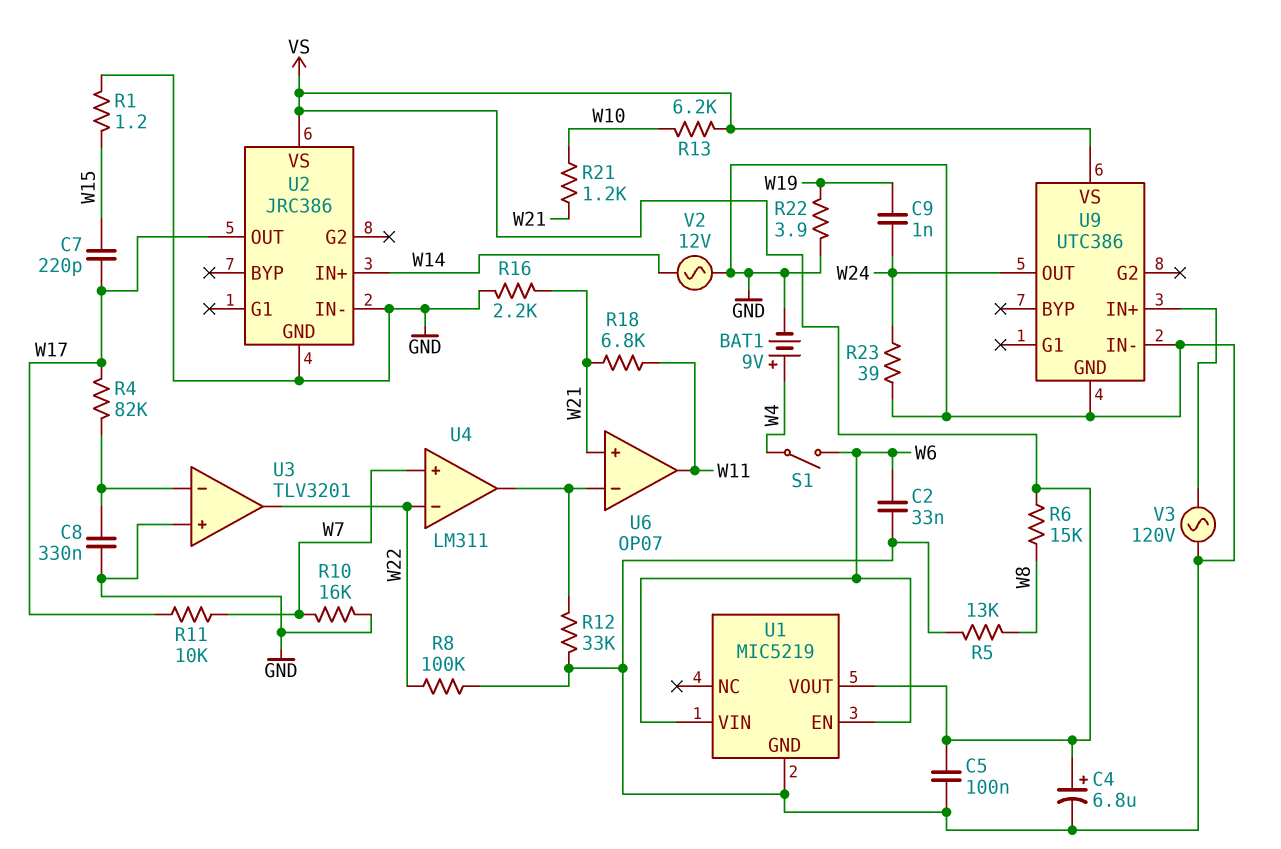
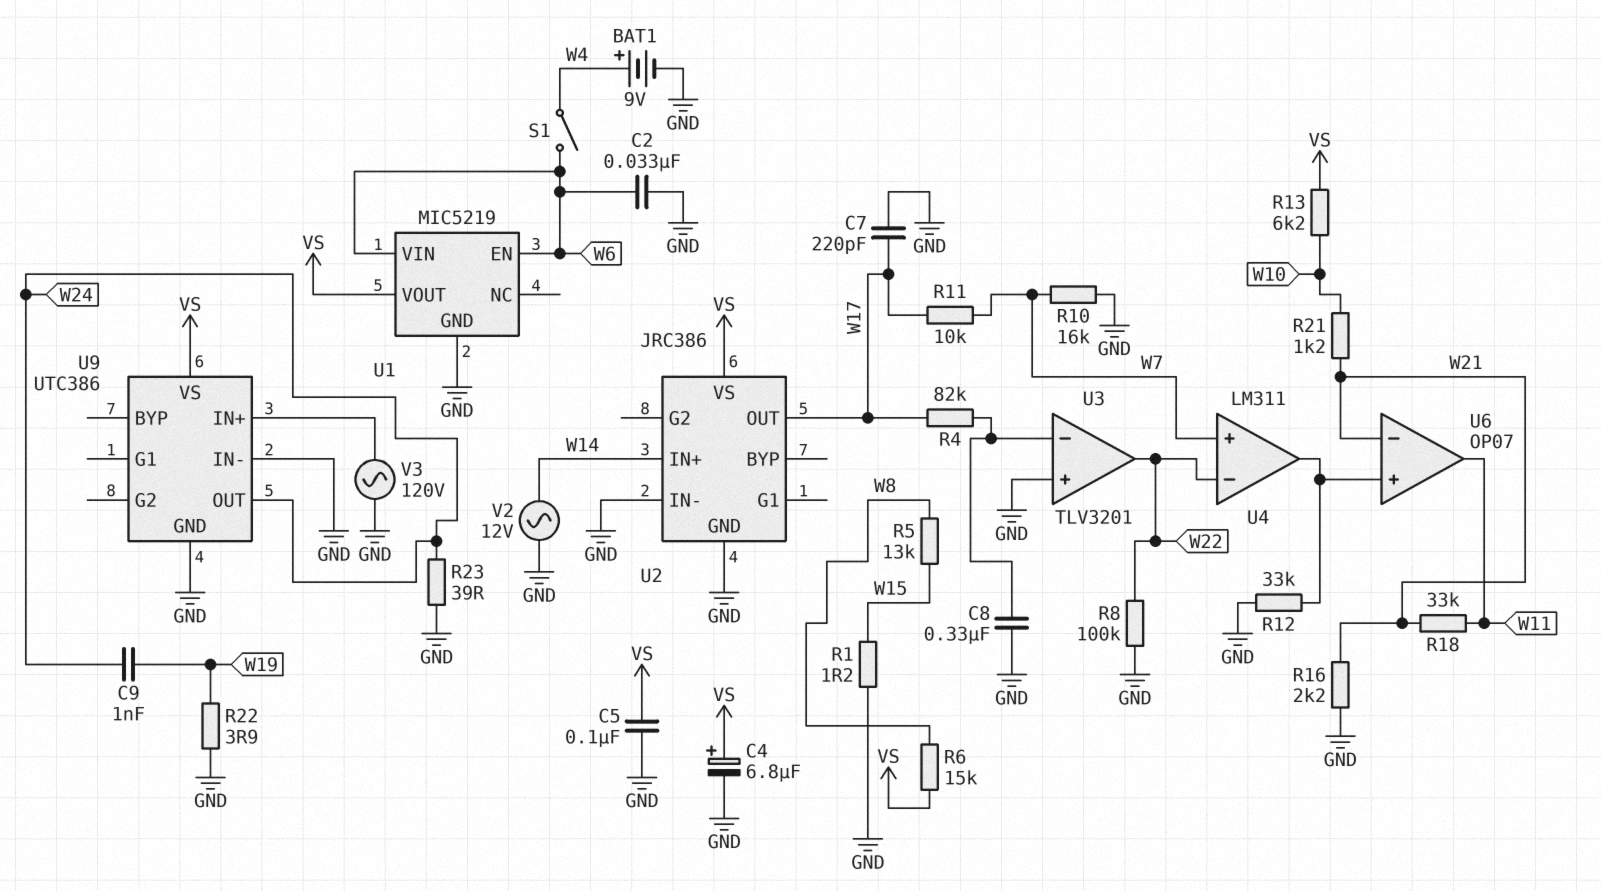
C7: 220pF (W15, W17) -> 220pF (GND, W17)
R5: 13k (GND, W8) -> 13k (W8, W15)
R18: 6.8k (W11, W21) -> 33k (W11, W21)
U6 pin in+: W21 -> U4/out
U6 pin in-: U4/out -> W21

